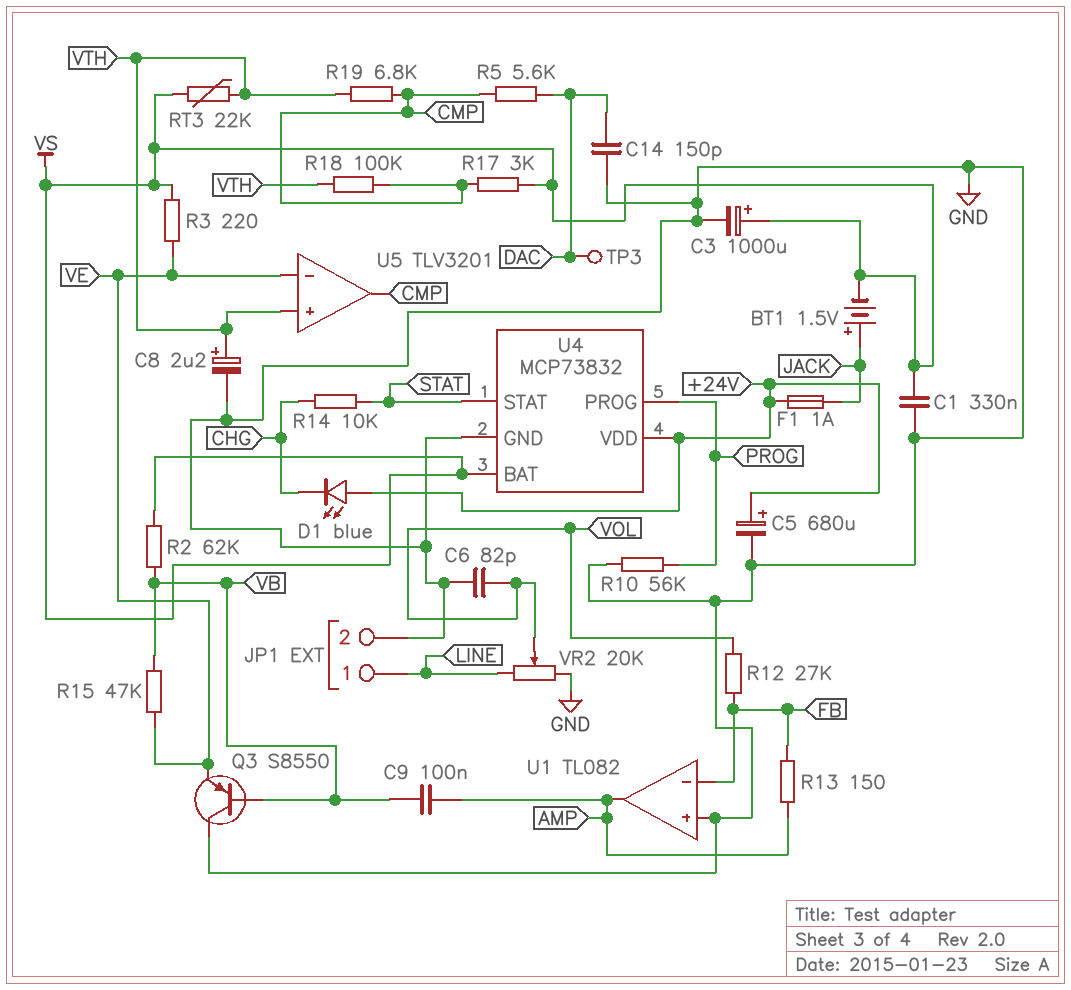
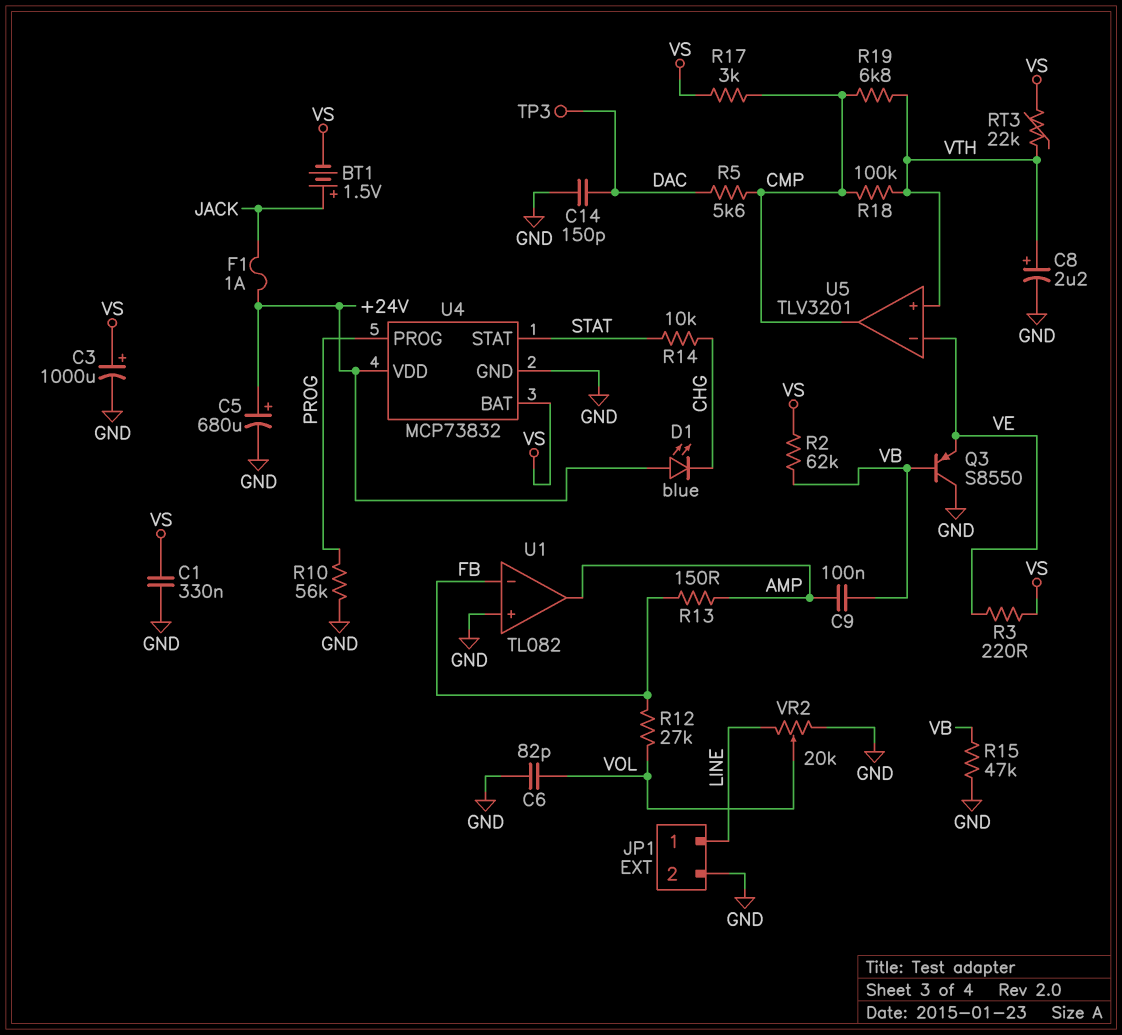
R15: 47k (VB, VE) -> 47k (GND, VB)

